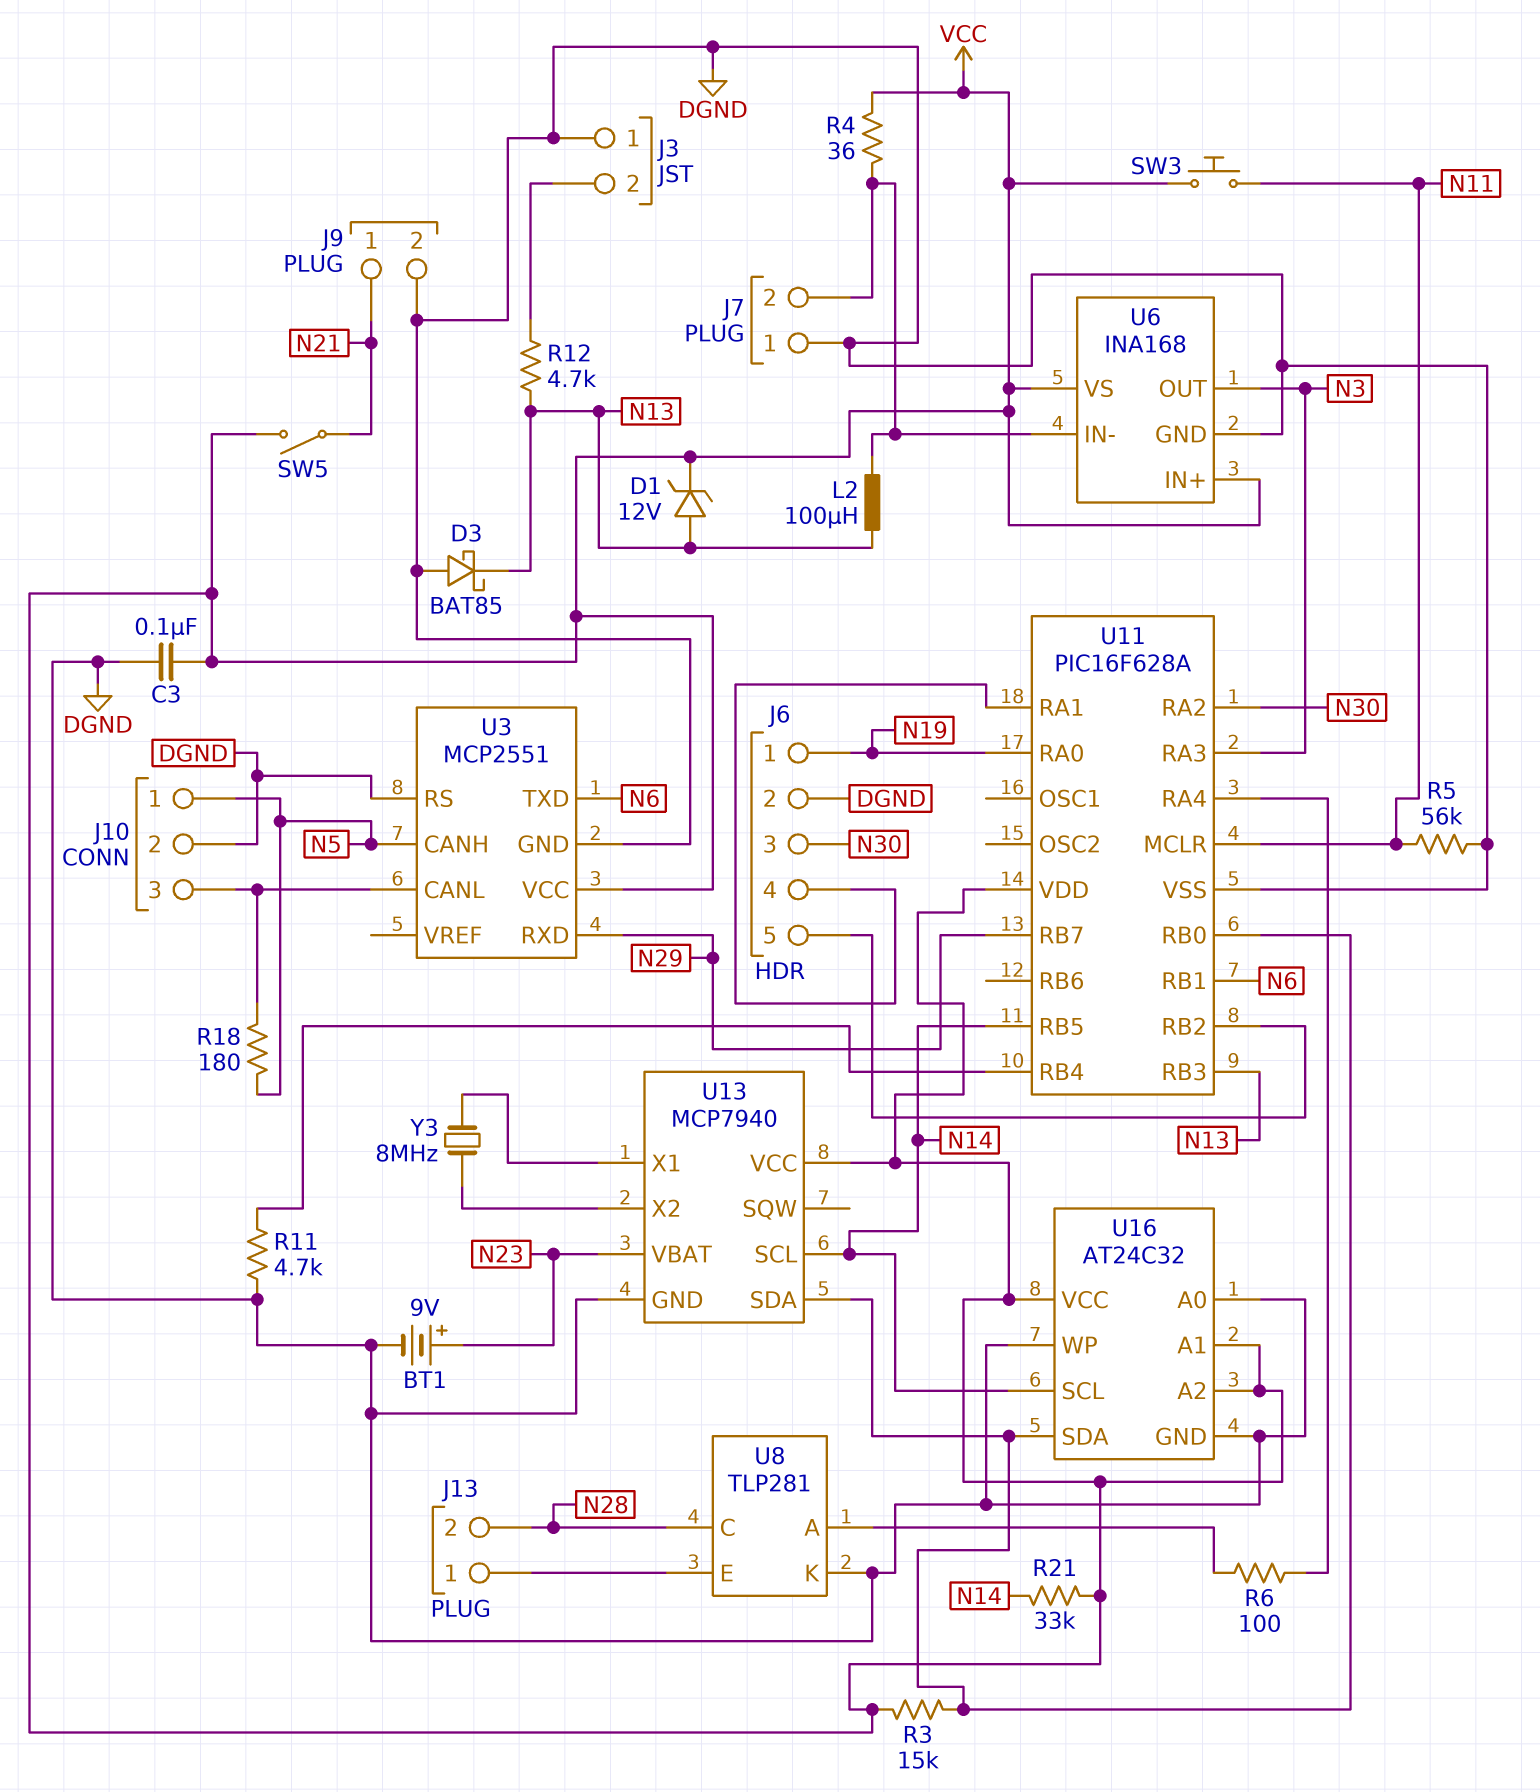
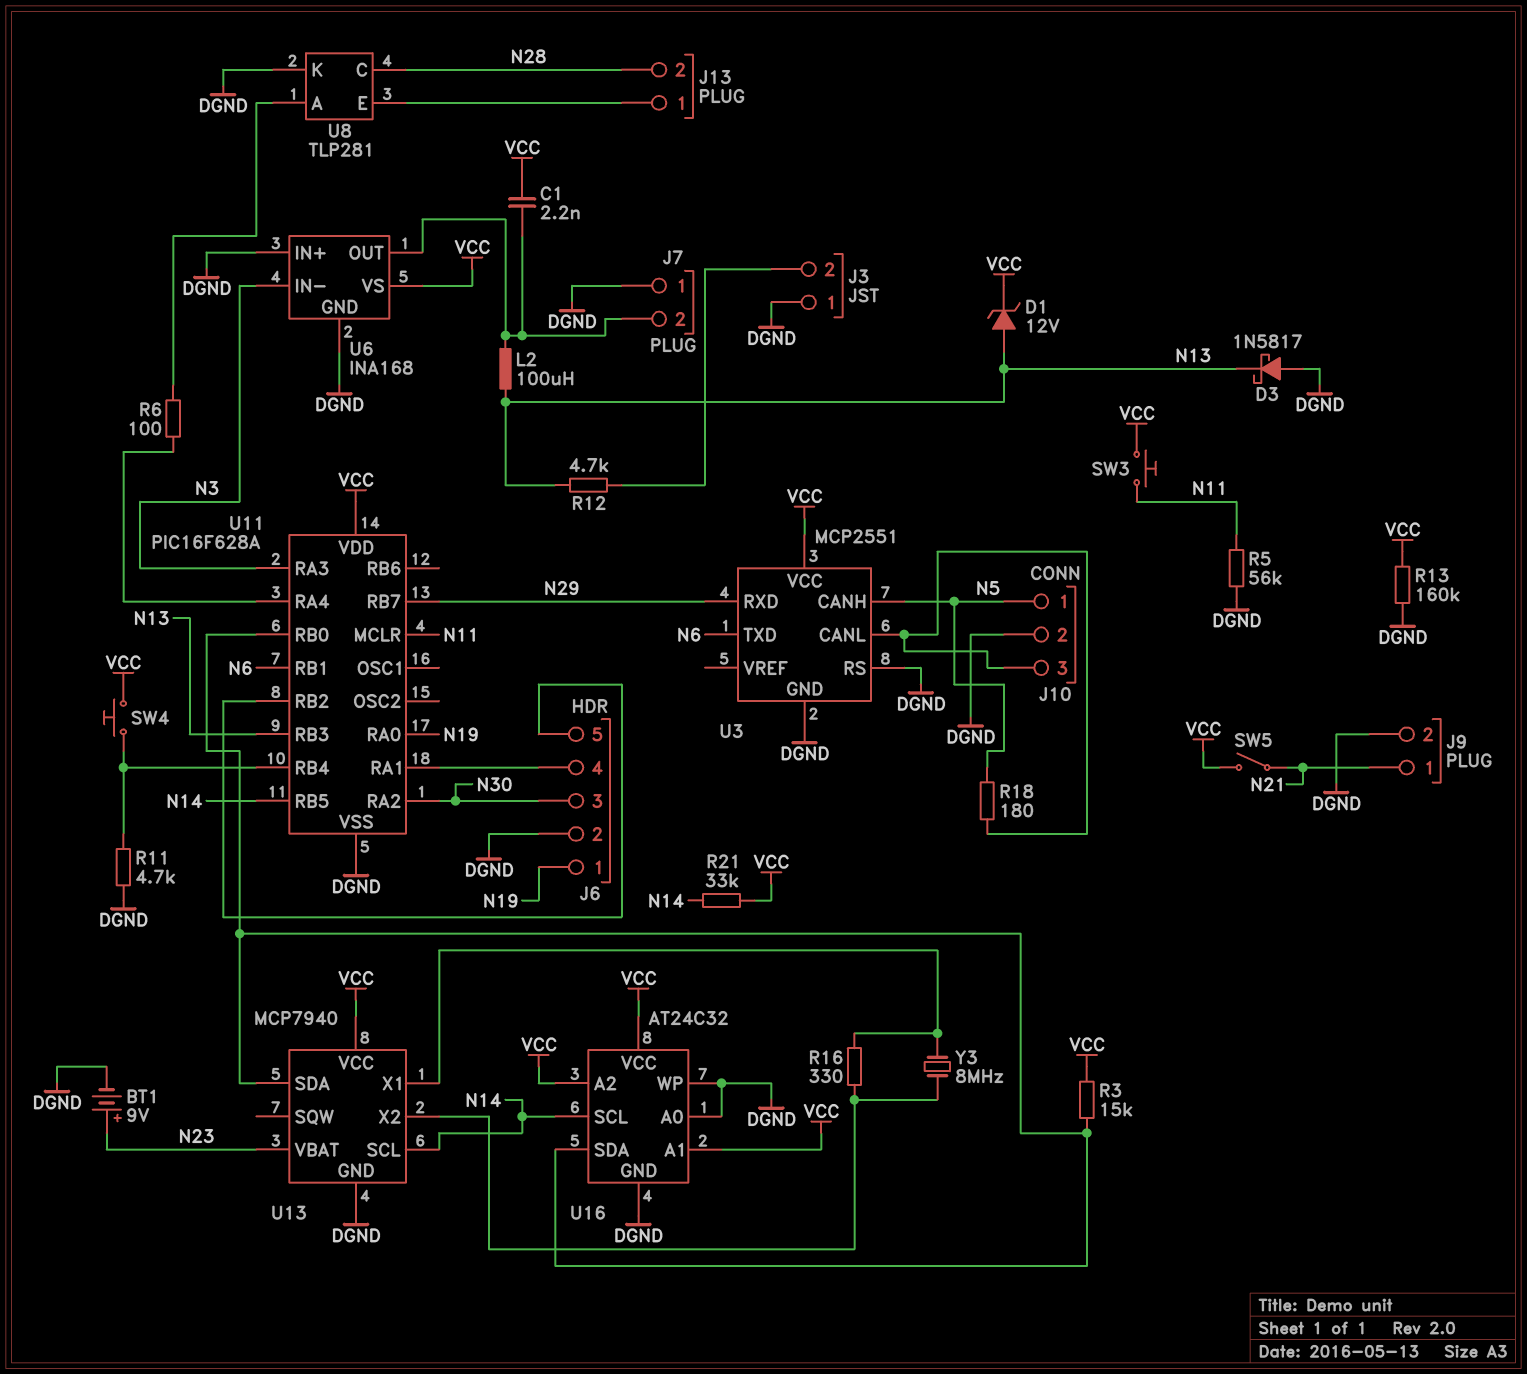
C1: none -> 2.2nF (J7/2, VCC)
C3: 100nF (DGND, VCC) -> none
D3: schottky BAT85 (A DGND, K N13) -> schottky 1N5817 (A DGND, K N13)
R4: 36 (J7/2, VCC) -> none
R13: none -> 160k (DGND, VCC)
R16: none -> 330 (U13/X1, U13/X2)
SW4: none -> button (U11/RB4, VCC)
U6 pin IN+: VCC -> DGND
U6 pin IN-: J7/2 -> N3
U6 pin OUT: N3 -> J7/2

